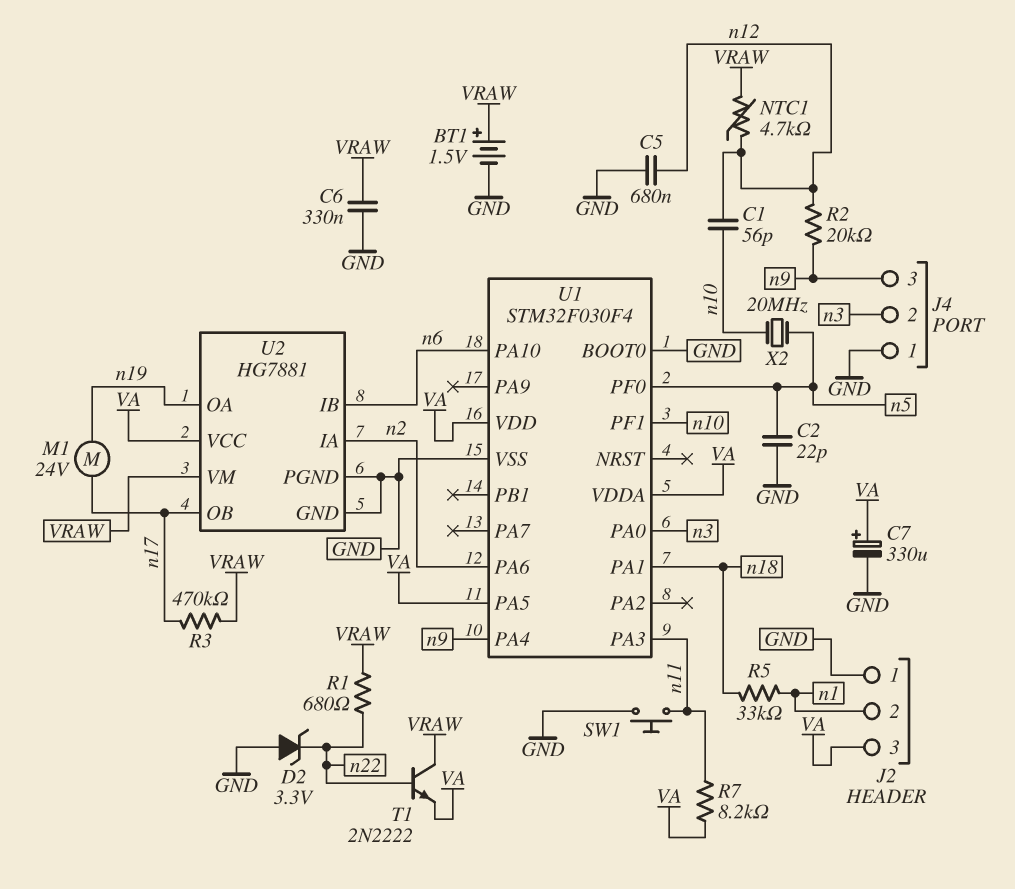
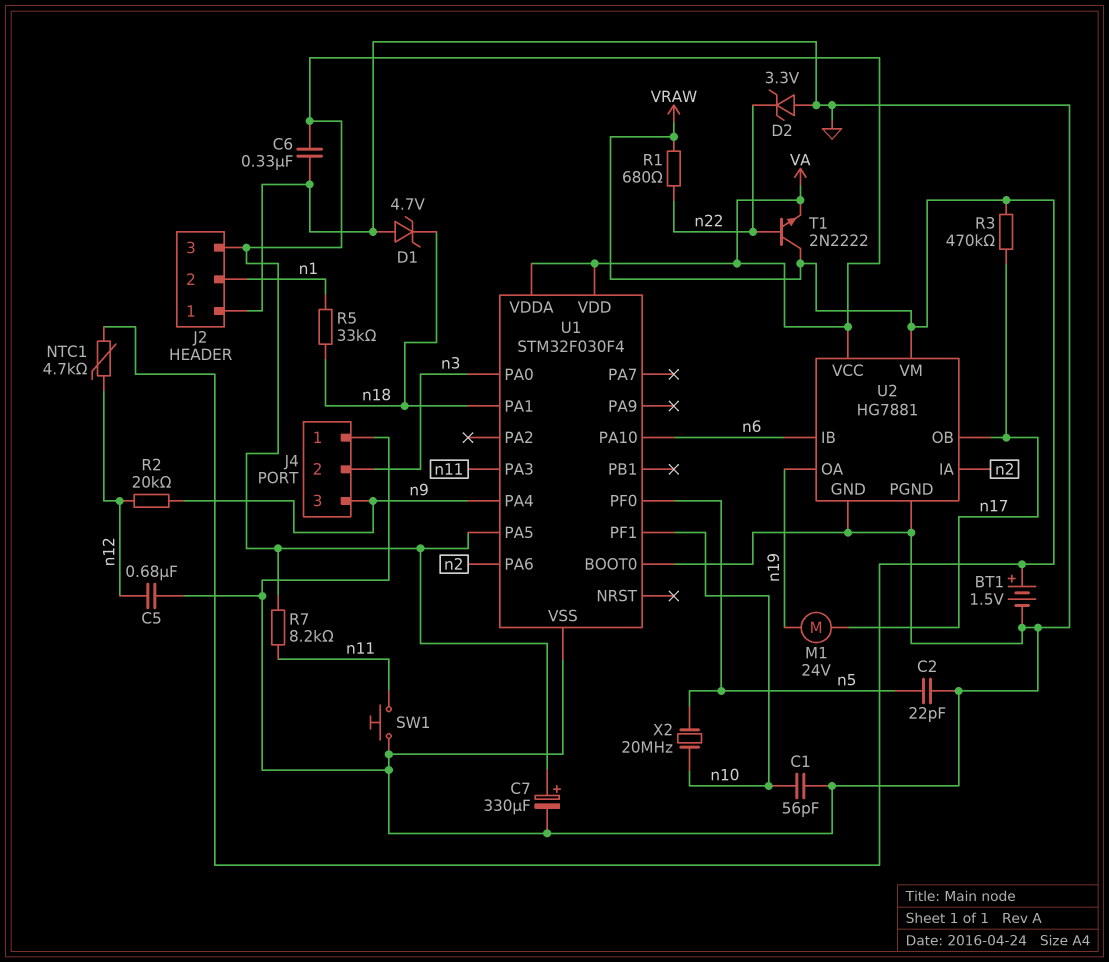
C1: 56pF (n10, n12) -> 56pF (GND, n10)
C6: 330nF (GND, VRAW) -> 330nF (GND, VA)
D1: none -> zener 4.7V (A GND, K n18)

